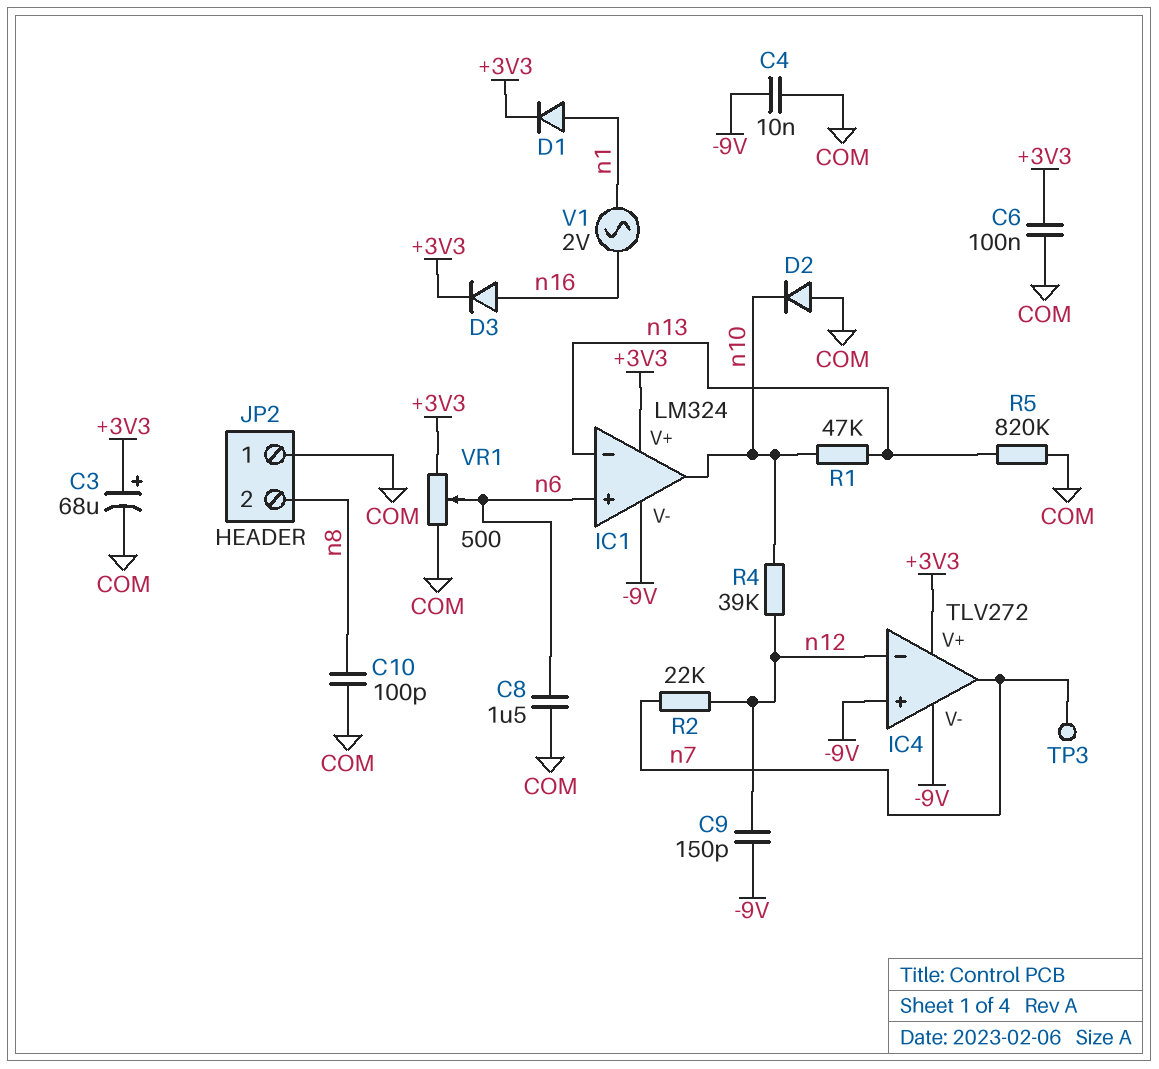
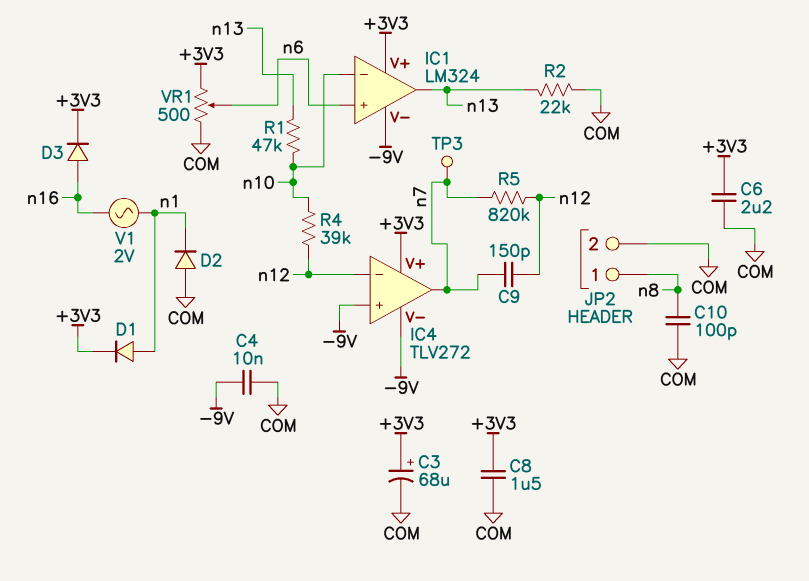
C6: 100nF (+3V3, COM) -> 2.2uF (+3V3, COM)
C8: 1.5uF (COM, n6) -> 1.5uF (+3V3, COM)
C9: 150pF (-9V, n12) -> 150pF (n7, n12)
D2: diode (A COM, K n10) -> diode (A COM, K n1)
IC1 pin in-: n13 -> n10
IC1 pin out: n10 -> n13
JP2 pin 1: COM -> n8
JP2 pin 2: n8 -> COM
R2: 22k (n7, n12) -> 22k (COM, n13)
R5: 820k (COM, n13) -> 820k (n7, n12)

